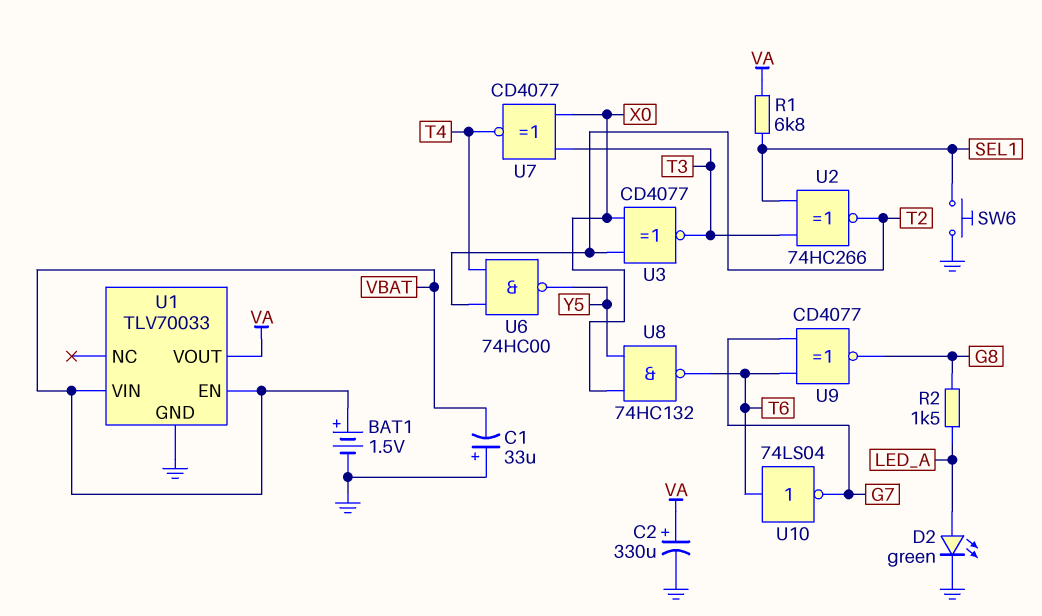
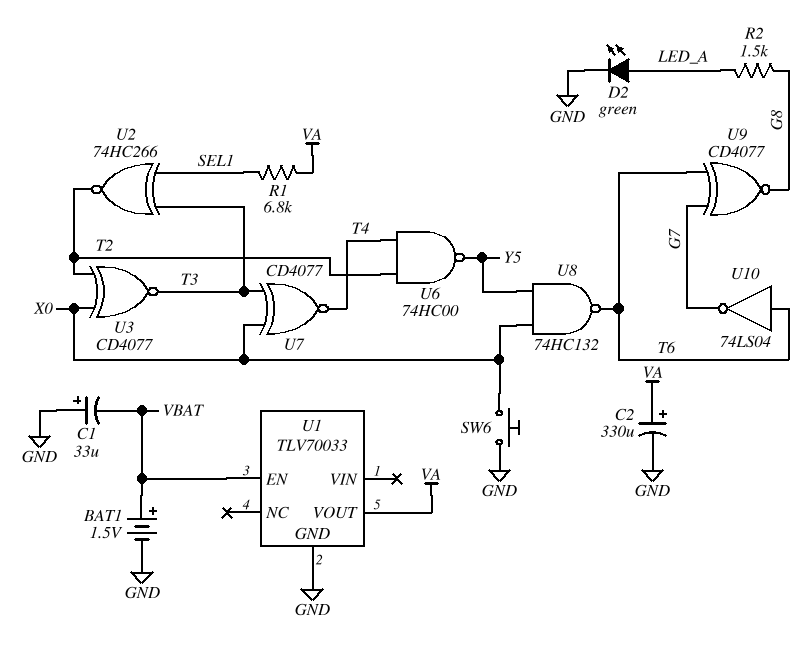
SW6: button (GND, SEL1) -> button (GND, X0)
U1 pin VIN: VBAT -> none

